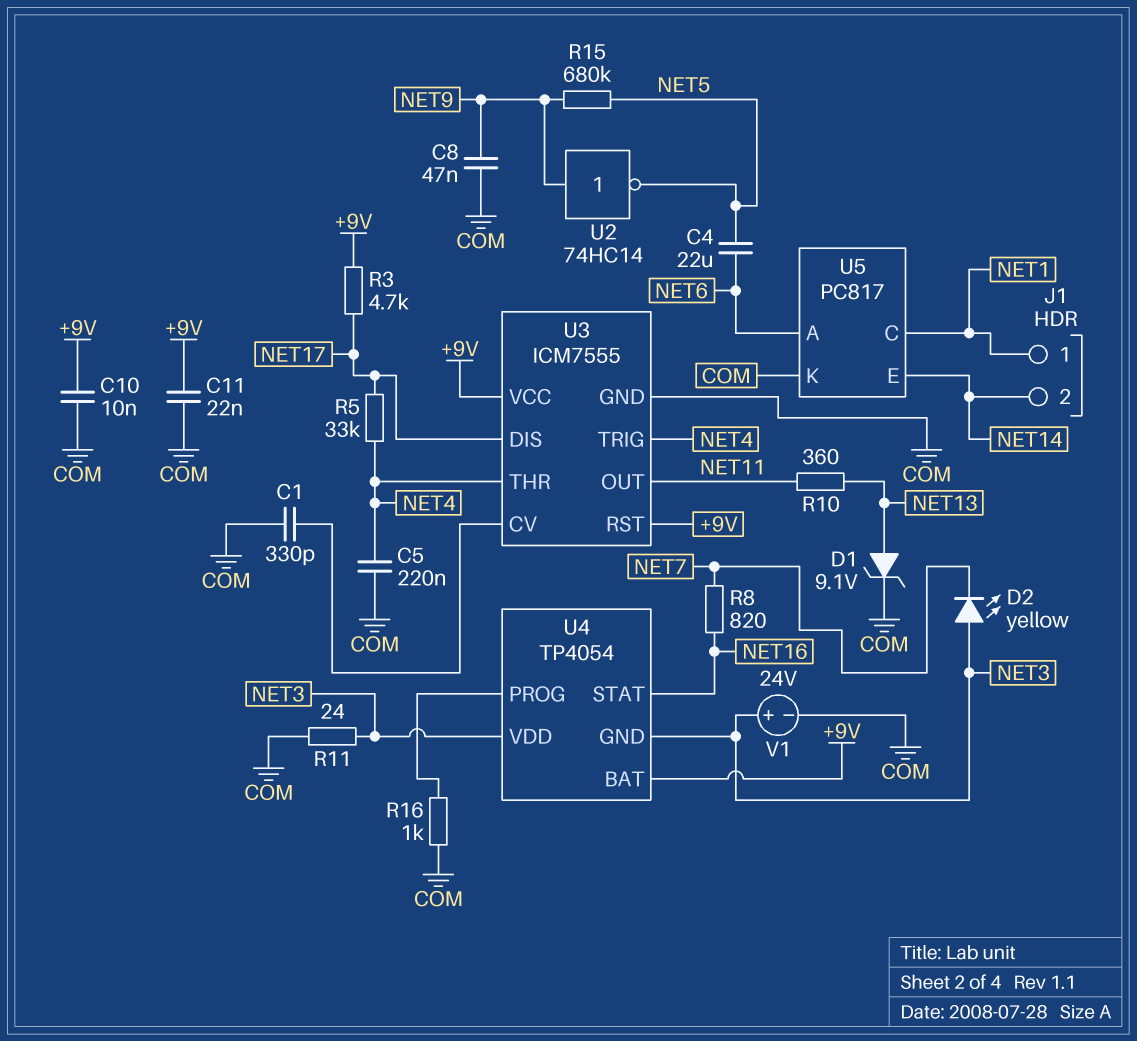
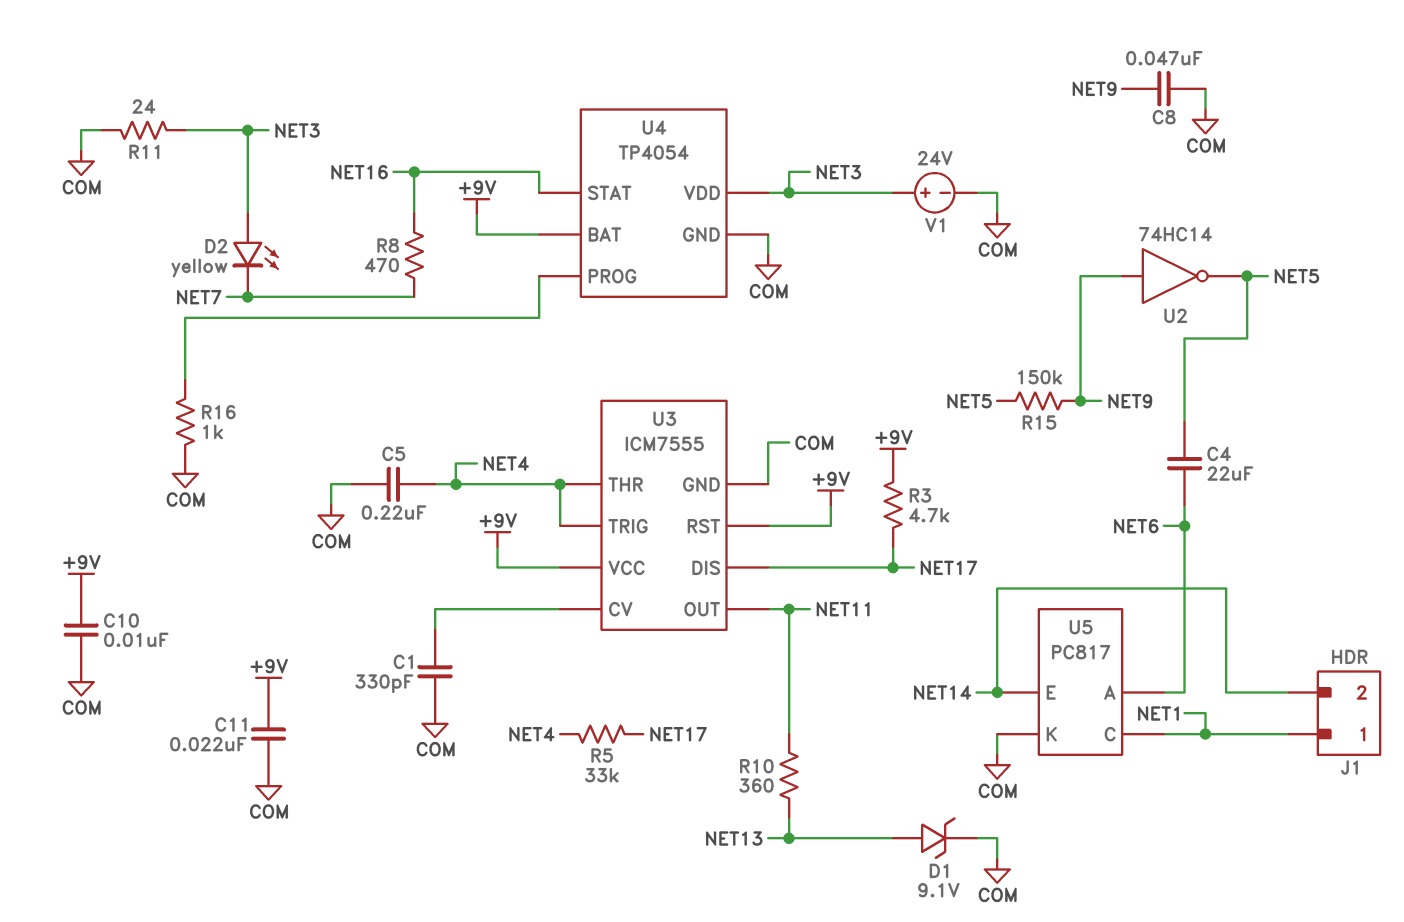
R8: 820 (NET7, NET16) -> 470 (NET7, NET16)
R15: 680k (NET5, NET9) -> 150k (NET5, NET9)
U4 pin GND: NET3 -> COM

